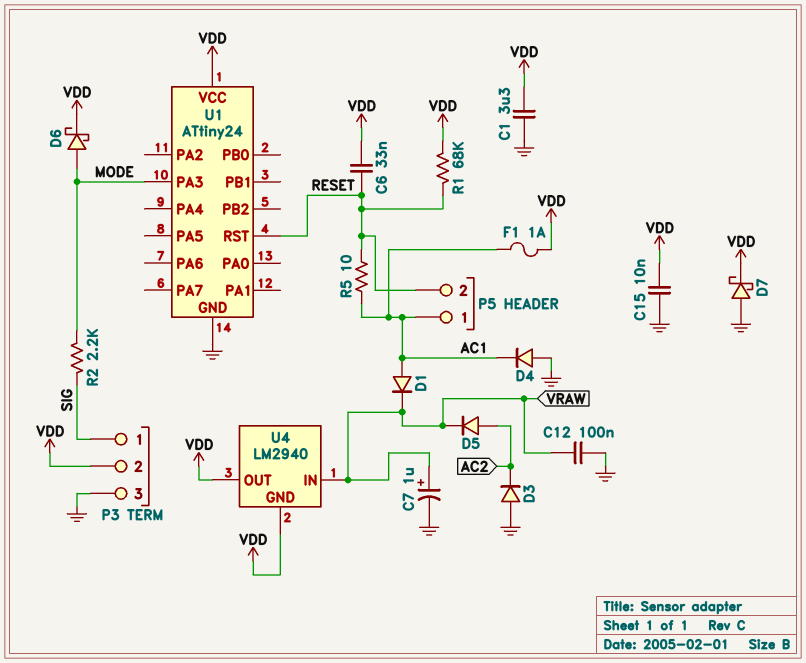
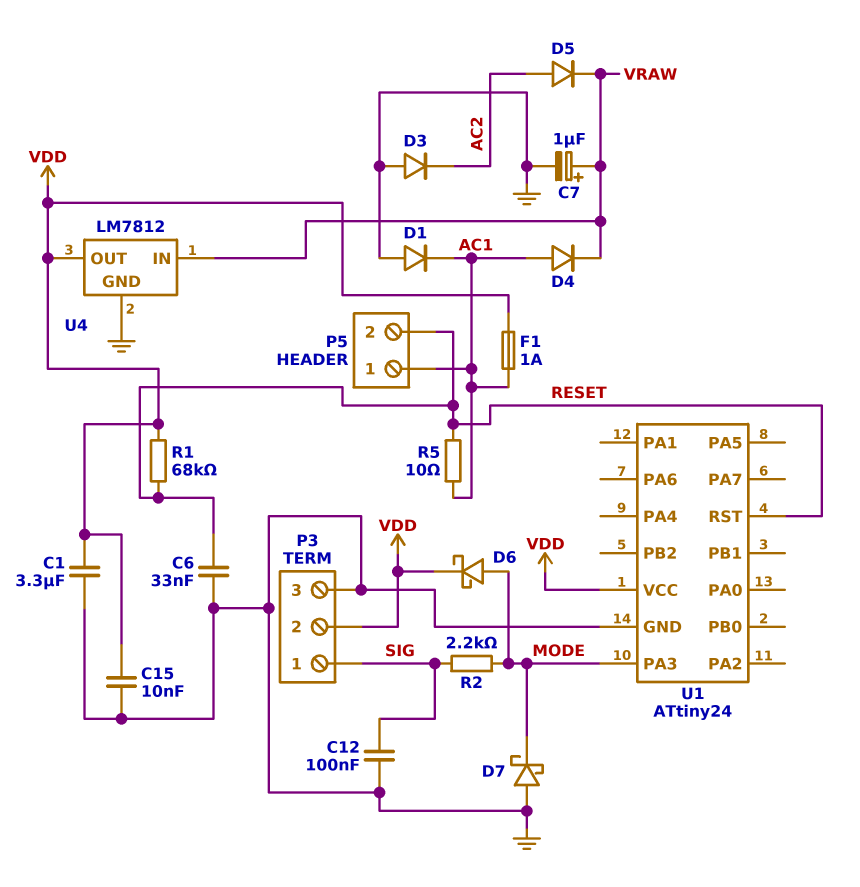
C6: 33nF (RESET, VDD) -> 33nF (GND, RESET)
C12: 100nF (GND, VRAW) -> 100nF (GND, SIG)
D1: diode (A AC1, K VRAW) -> diode (A GND, K AC1)
D4: diode (A GND, K AC1) -> diode (A AC1, K VRAW)
D7: schottky (A GND, K VDD) -> schottky (A GND, K MODE)
U4: LM2940 -> LM7812
U4 pin GND: VDD -> GND

